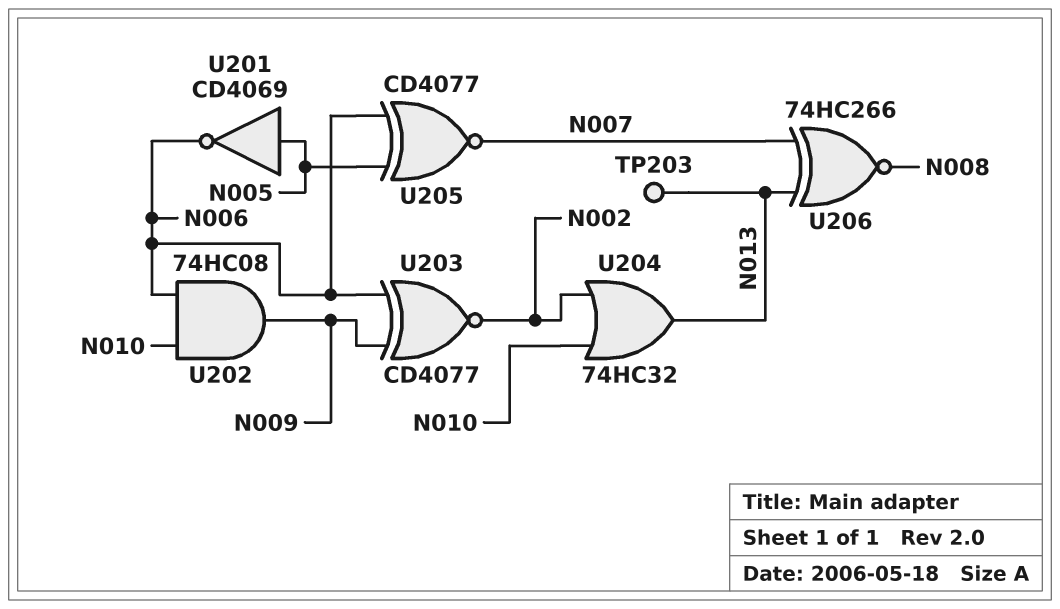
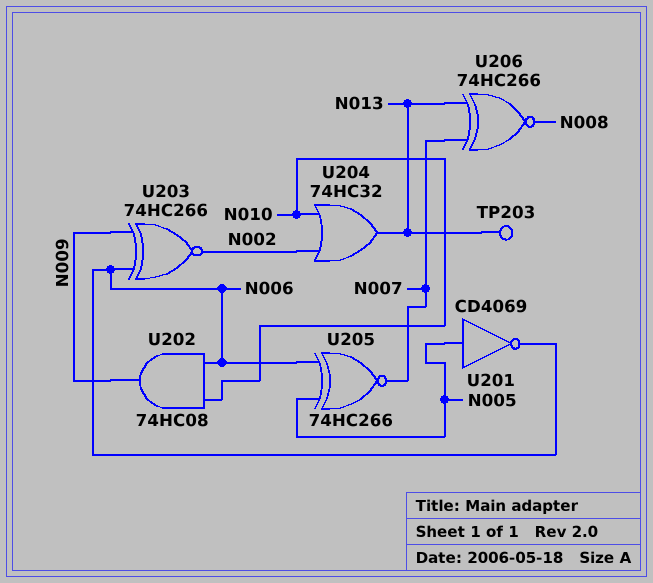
U203: XNOR CD4077 (in N006, in N009, out N002) -> XNOR 74HC266 (in N006, in N009, out N002)
U205: XNOR CD4077 (in N005, in N006, out N007) -> XNOR 74HC266 (in N005, in N006, out N007)

